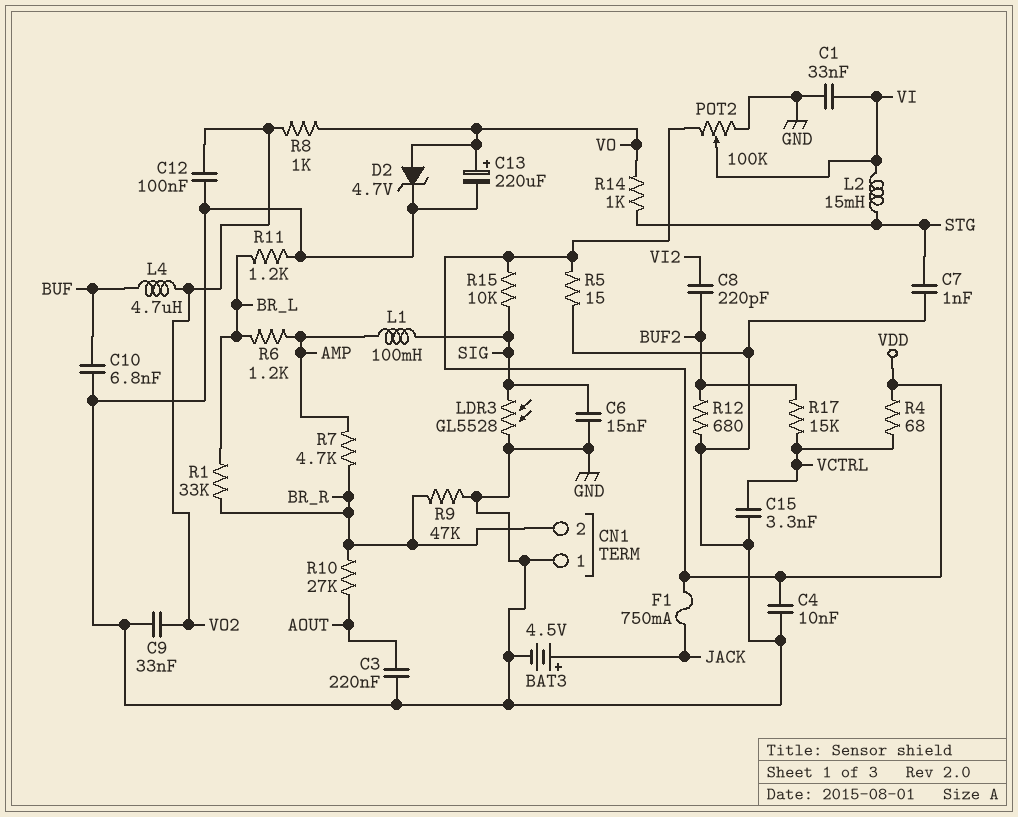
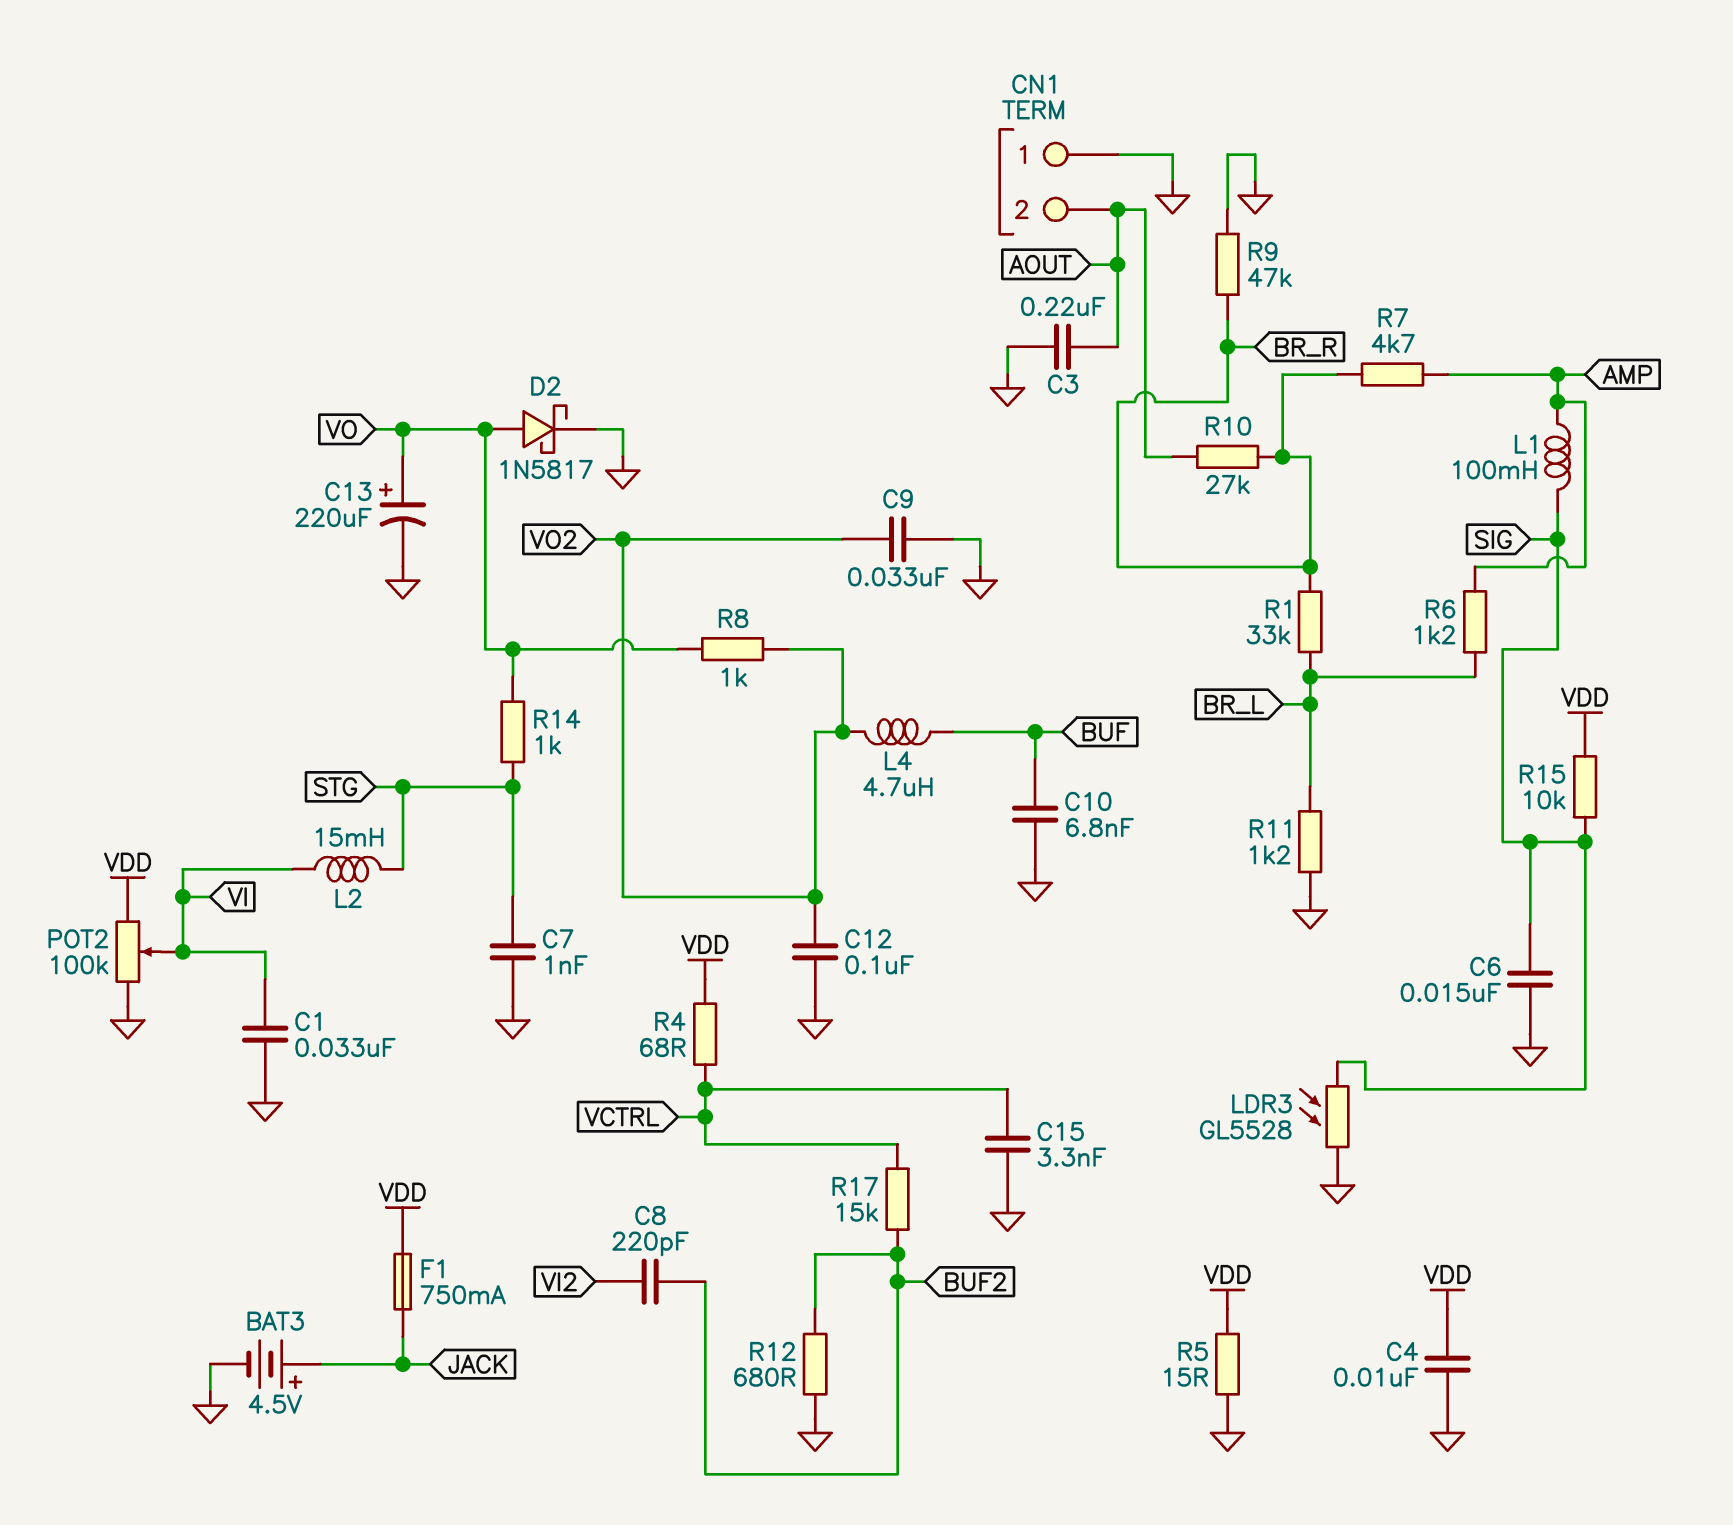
CN1 pin 2: BR_R -> AOUT
D2: zener 4.7V (A VO, K GND) -> schottky 1N5817 (A VO, K GND)

